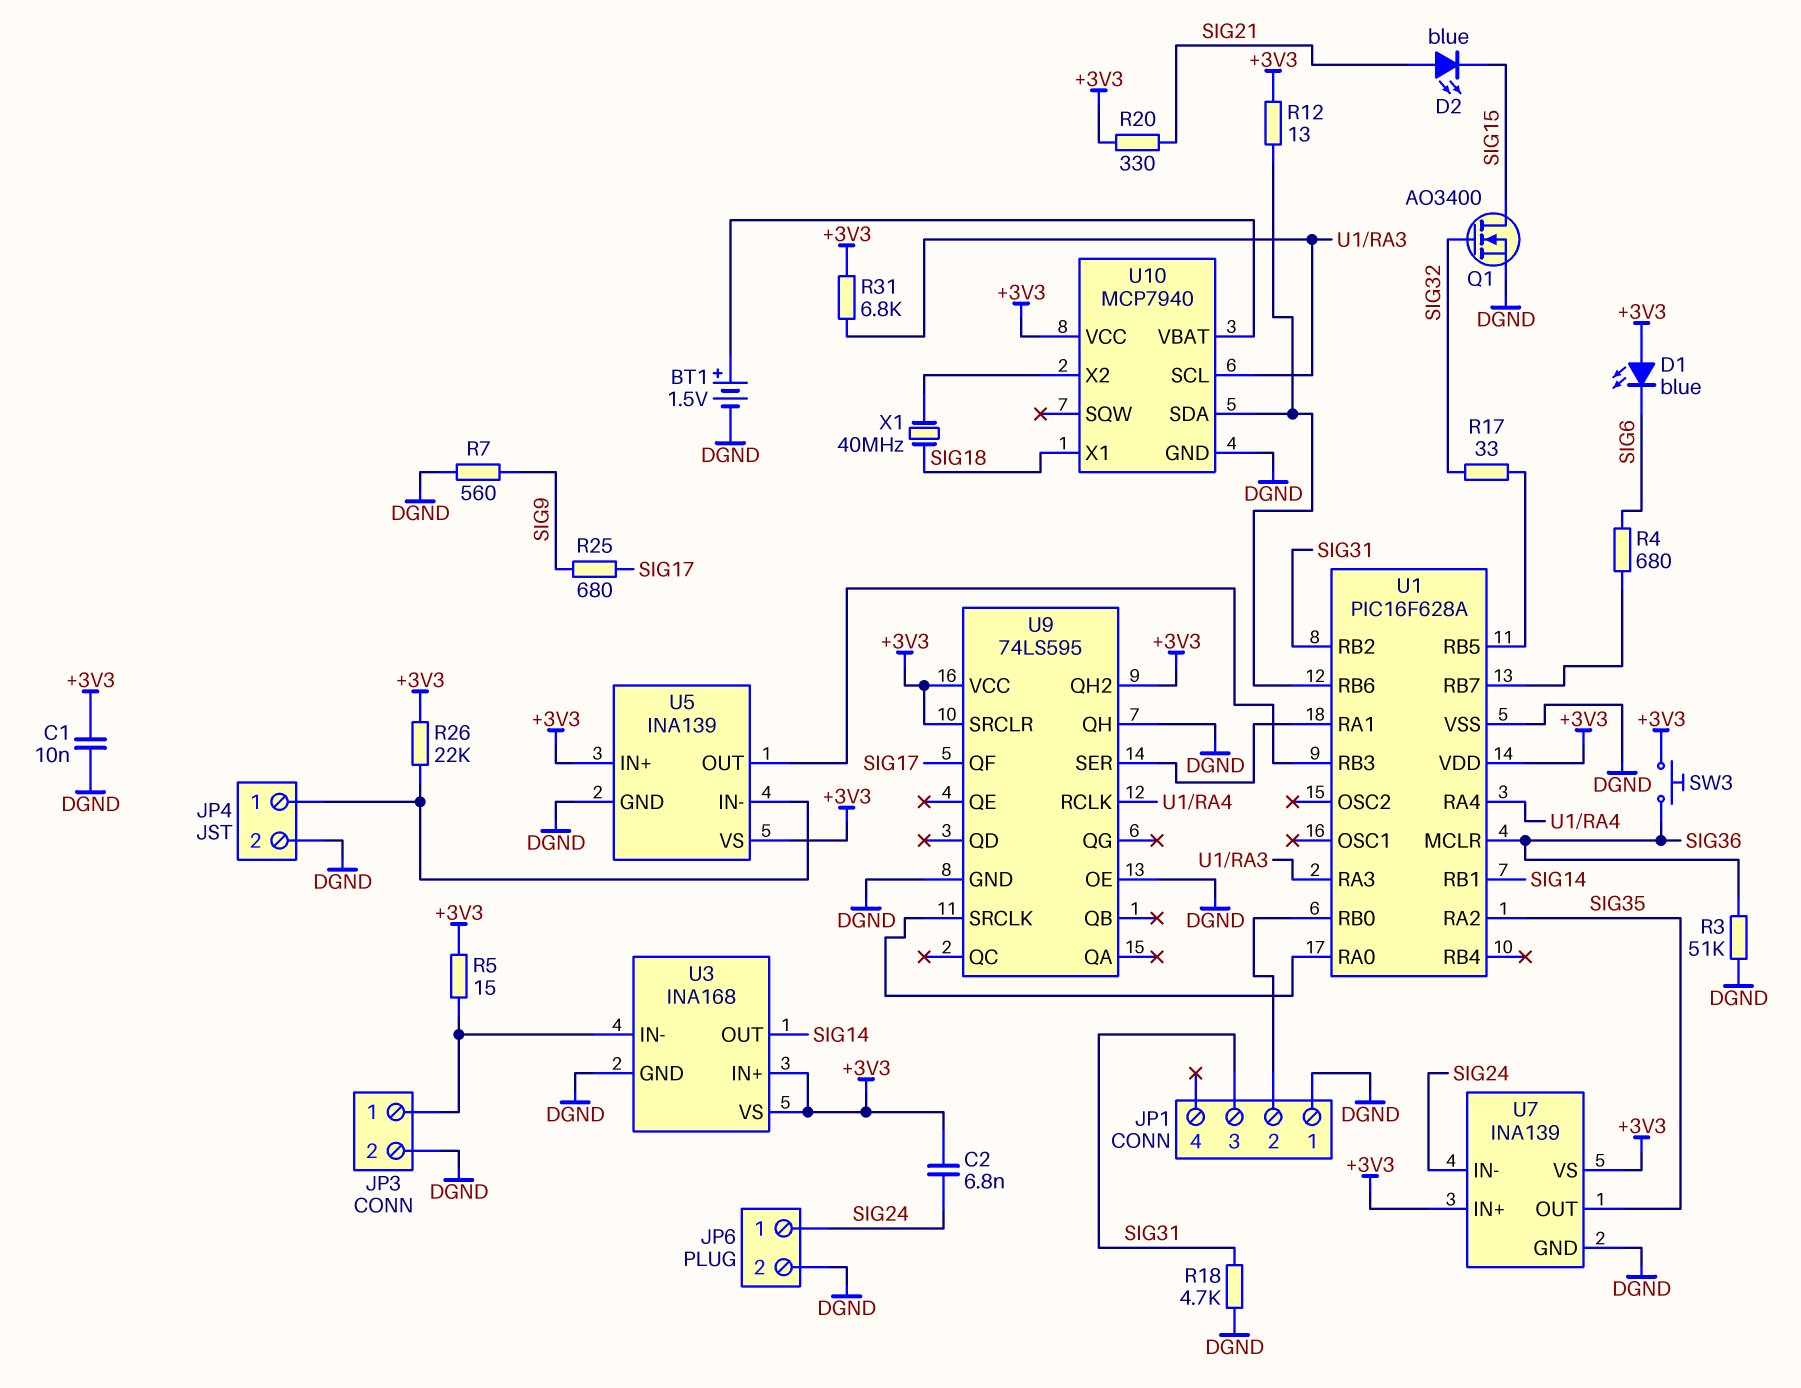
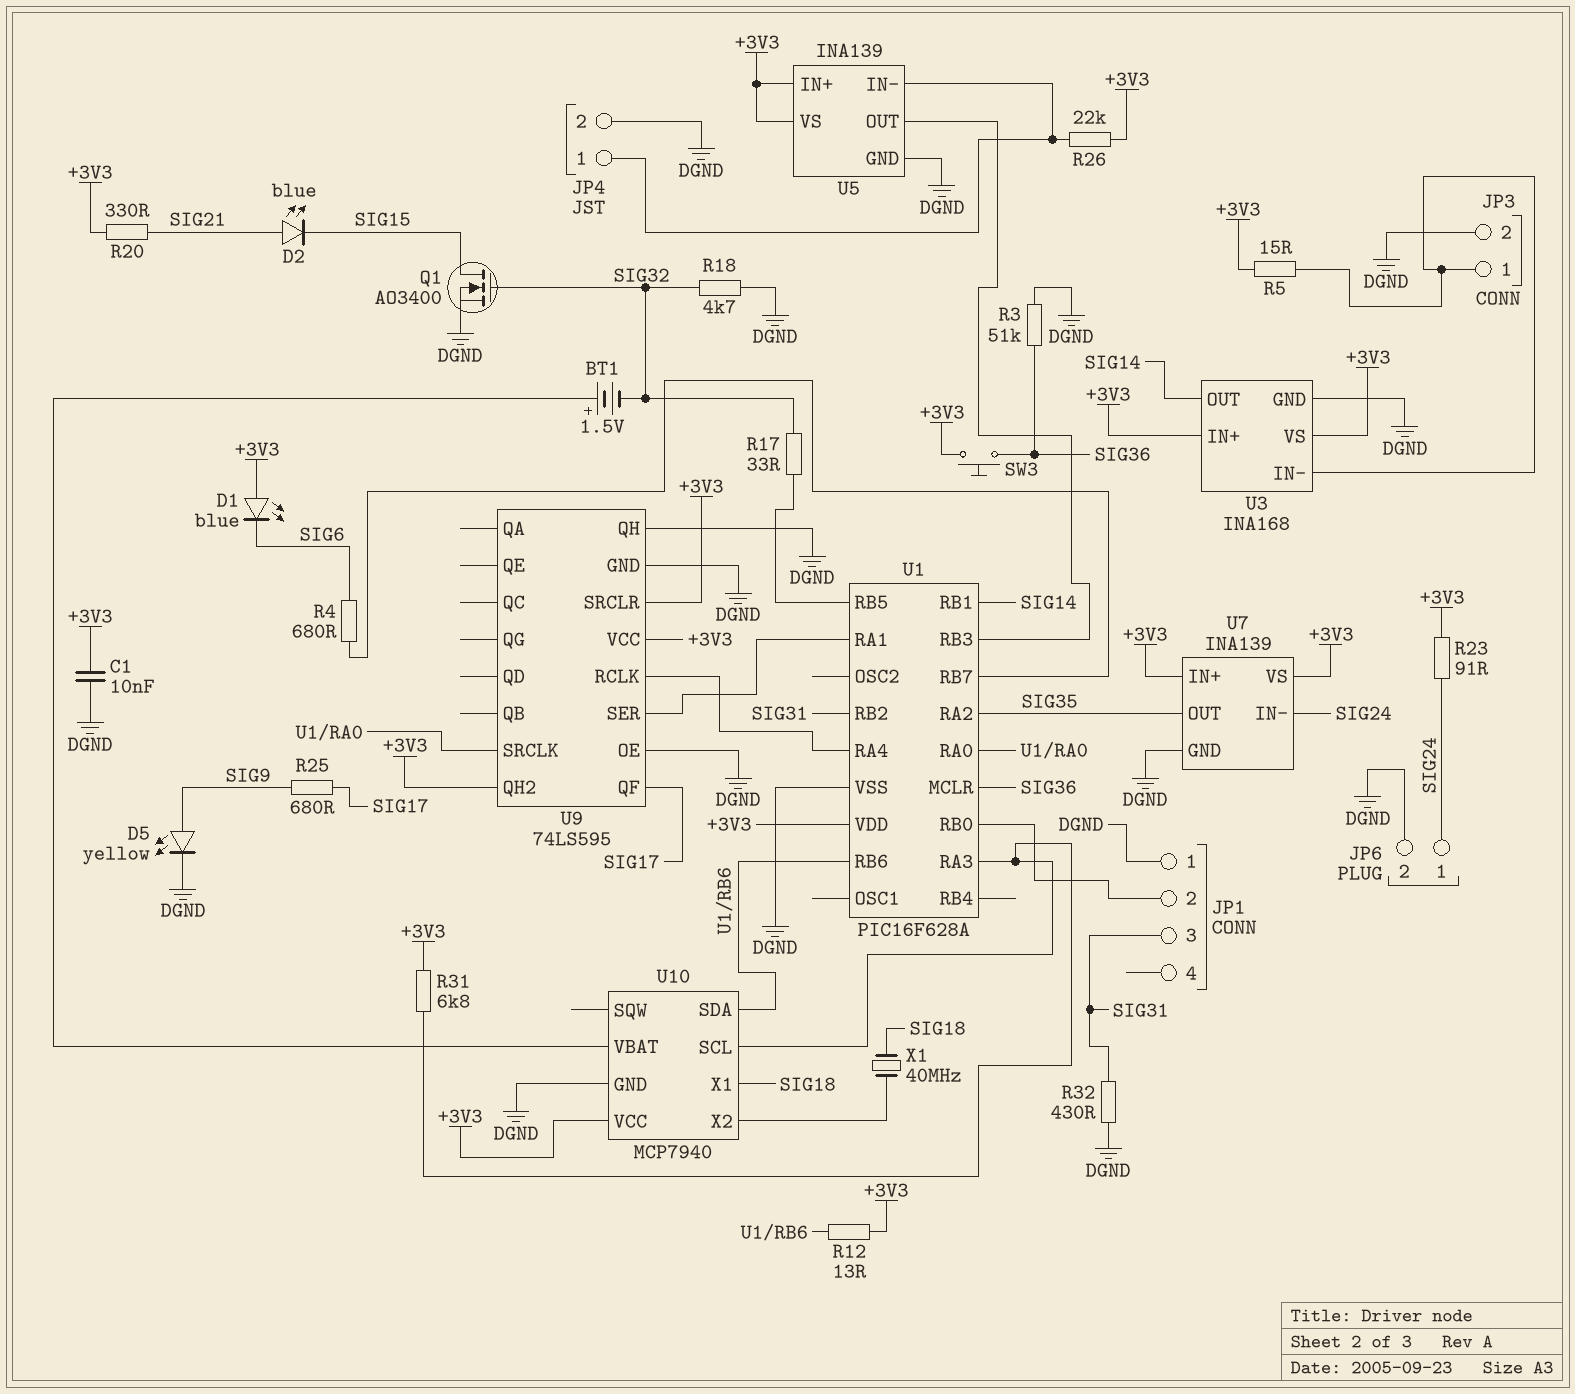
BT1: 1.5V (plus U10/VBAT, minus DGND) -> 1.5V (plus U10/VBAT, minus SIG32)
C2: 6.8nF (+3V3, SIG24) -> none
D5: none -> LED yellow (A SIG9, K DGND)
R7: 560 (DGND, SIG9) -> none
R18: 4.7k (DGND, SIG31) -> 4.7k (DGND, SIG32)
R23: none -> 91 (+3V3, SIG24)
R32: none -> 430 (DGND, SIG31)

